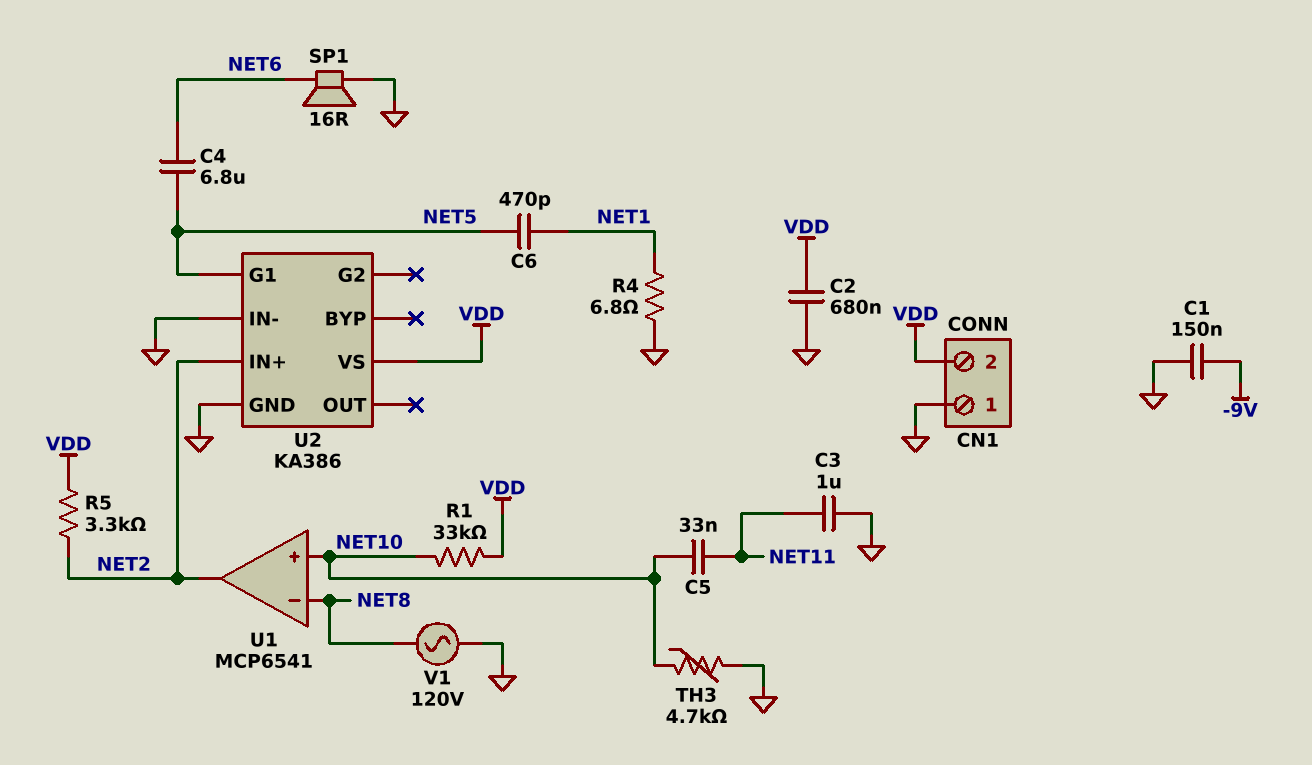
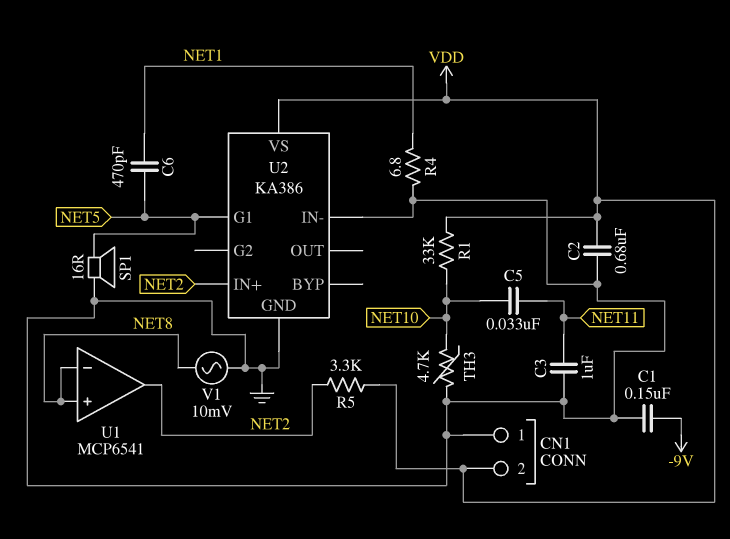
C4: 6.8uF (NET5, NET6) -> none
SP1: speaker 16R (GND, NET6) -> speaker 16R (GND, NET5)
U1 pin in+: NET10 -> NET8
V1: AC 120V (GND, NET8) -> AC 10mV (GND, NET8)

